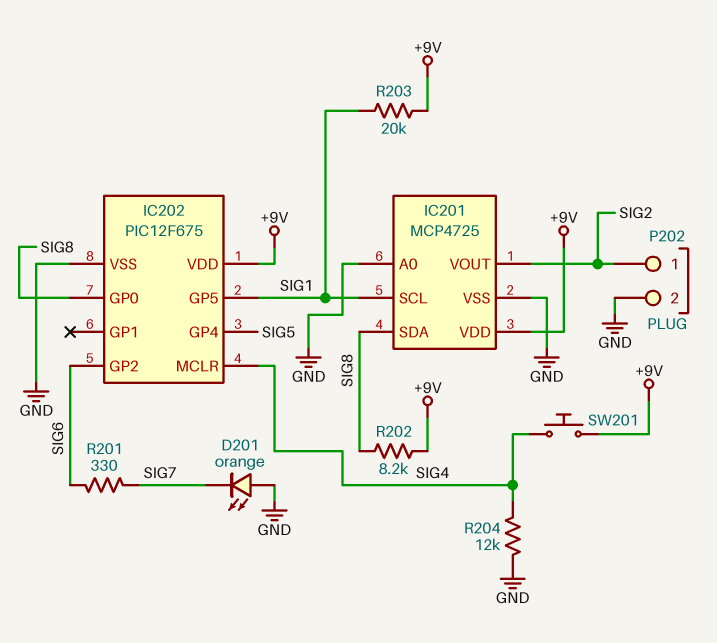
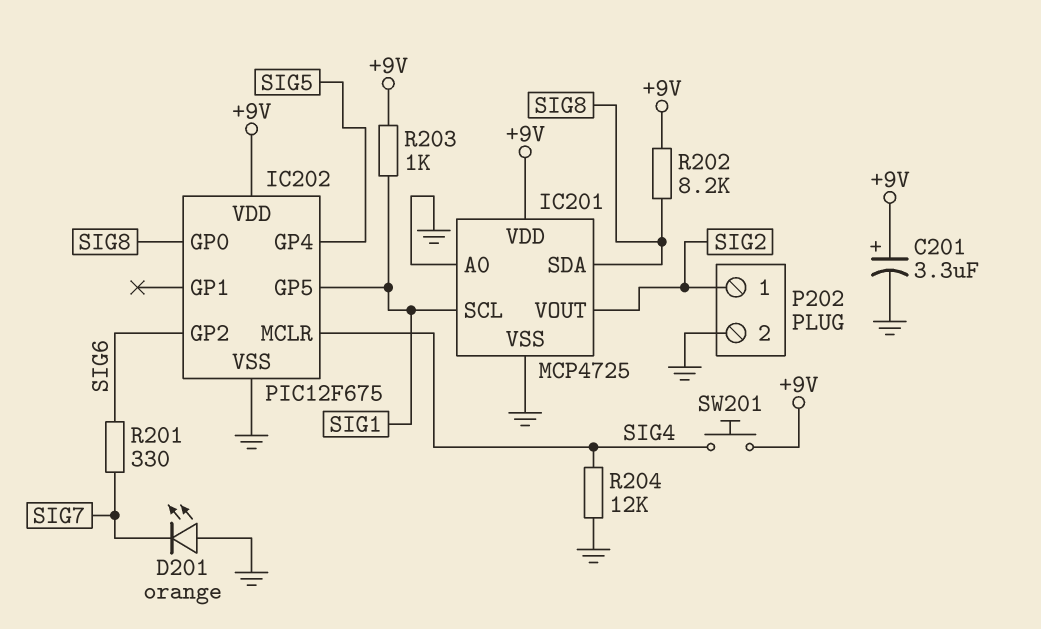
C201: none -> 3.3uF (plus +9V, minus GND)
R203: 20k (+9V, SIG1) -> 1k (+9V, SIG1)

